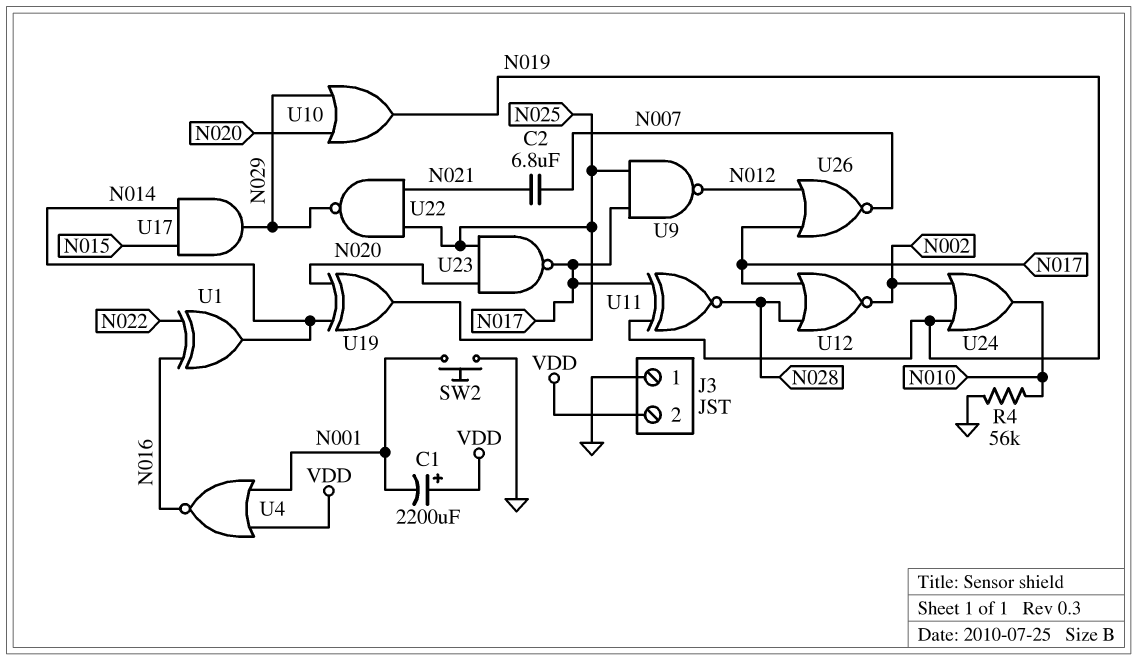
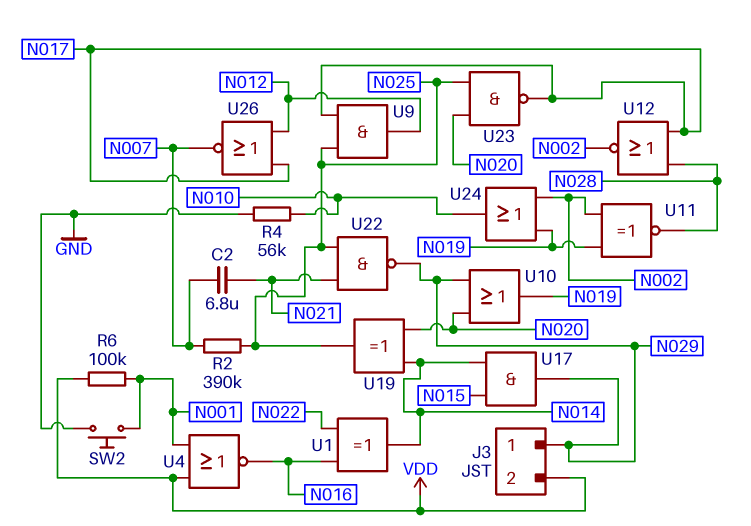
C1: 2200uF (plus VDD, minus N001) -> none
J3 pin 1: GND -> N029
R2: none -> 390k (N007, N025)
R6: none -> 100k (N001, VDD)
U9: NAND (in N017, in N025, out N012) -> AND (in N017, in N025, out N012)
U11: XNOR (in N017, in N019, out N028) -> XNOR (in N002, in N019, out N028)

